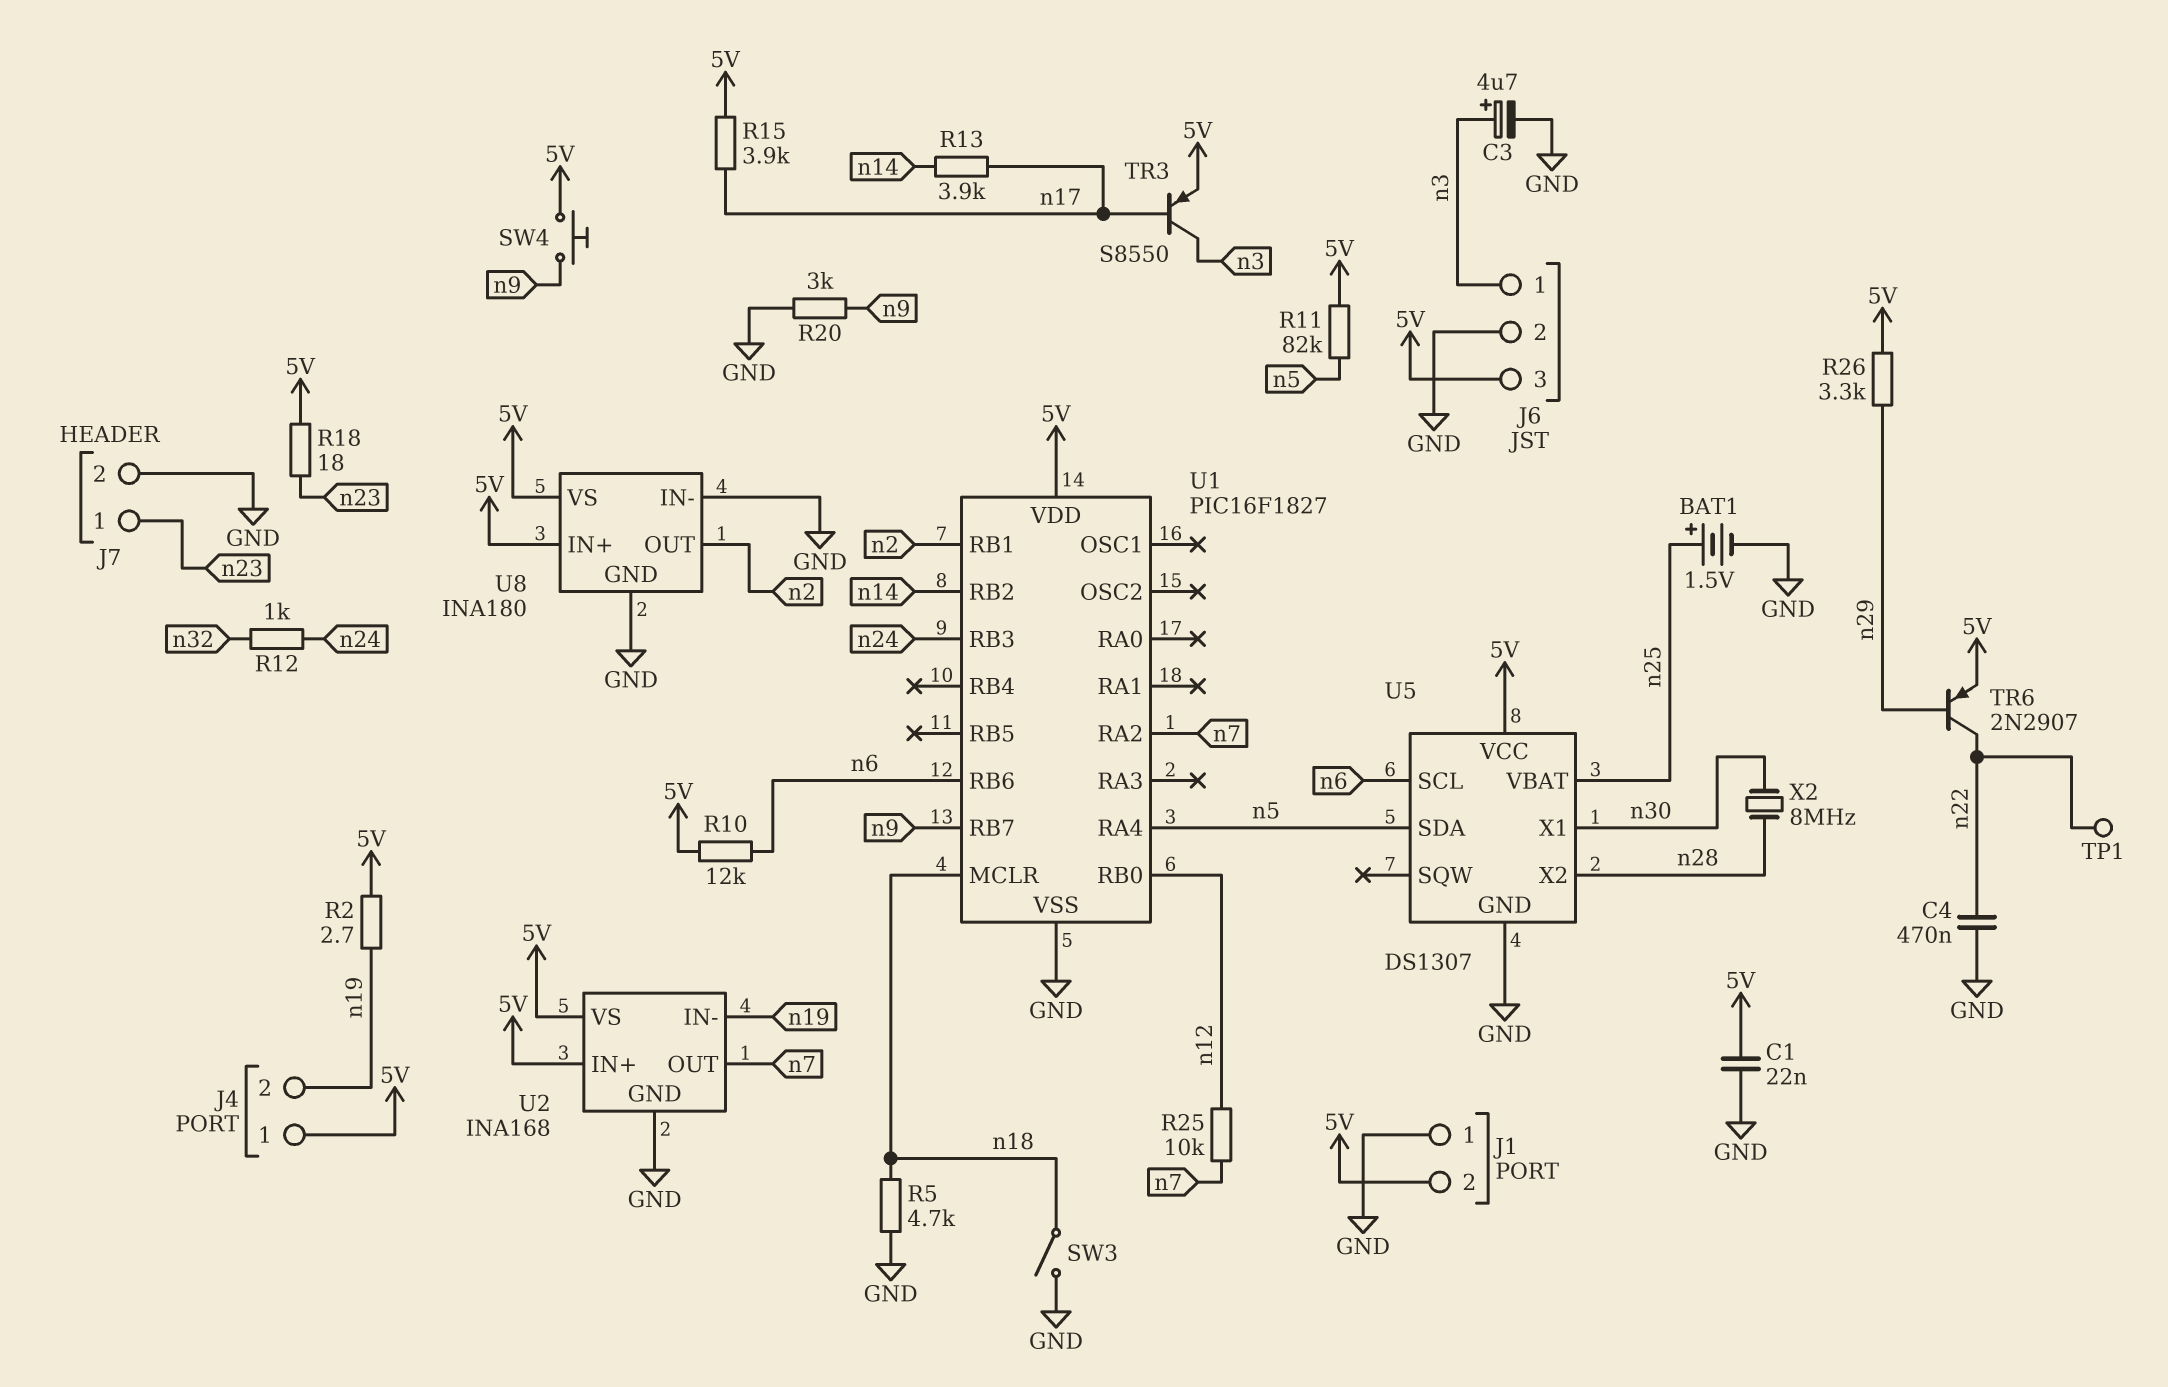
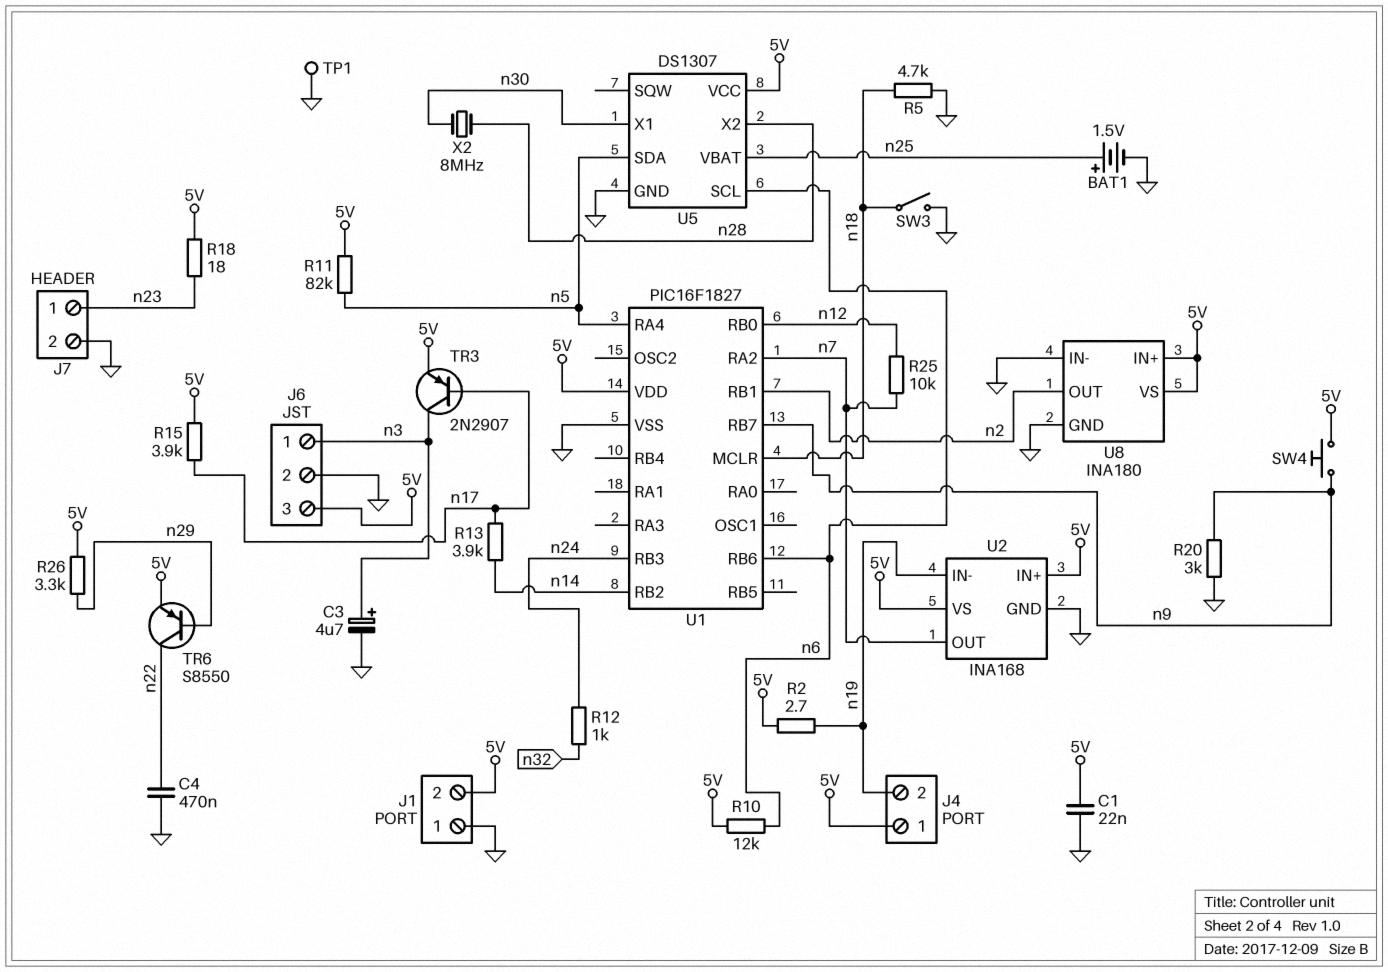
TP1: test point (n22) -> test point (GND)
TR3: PNP S8550 (B n17, C n3, E 5V) -> PNP 2N2907 (B n17, C n3, E 5V)
TR6: PNP 2N2907 (B n29, C n22, E 5V) -> PNP S8550 (B n29, C n22, E 5V)

